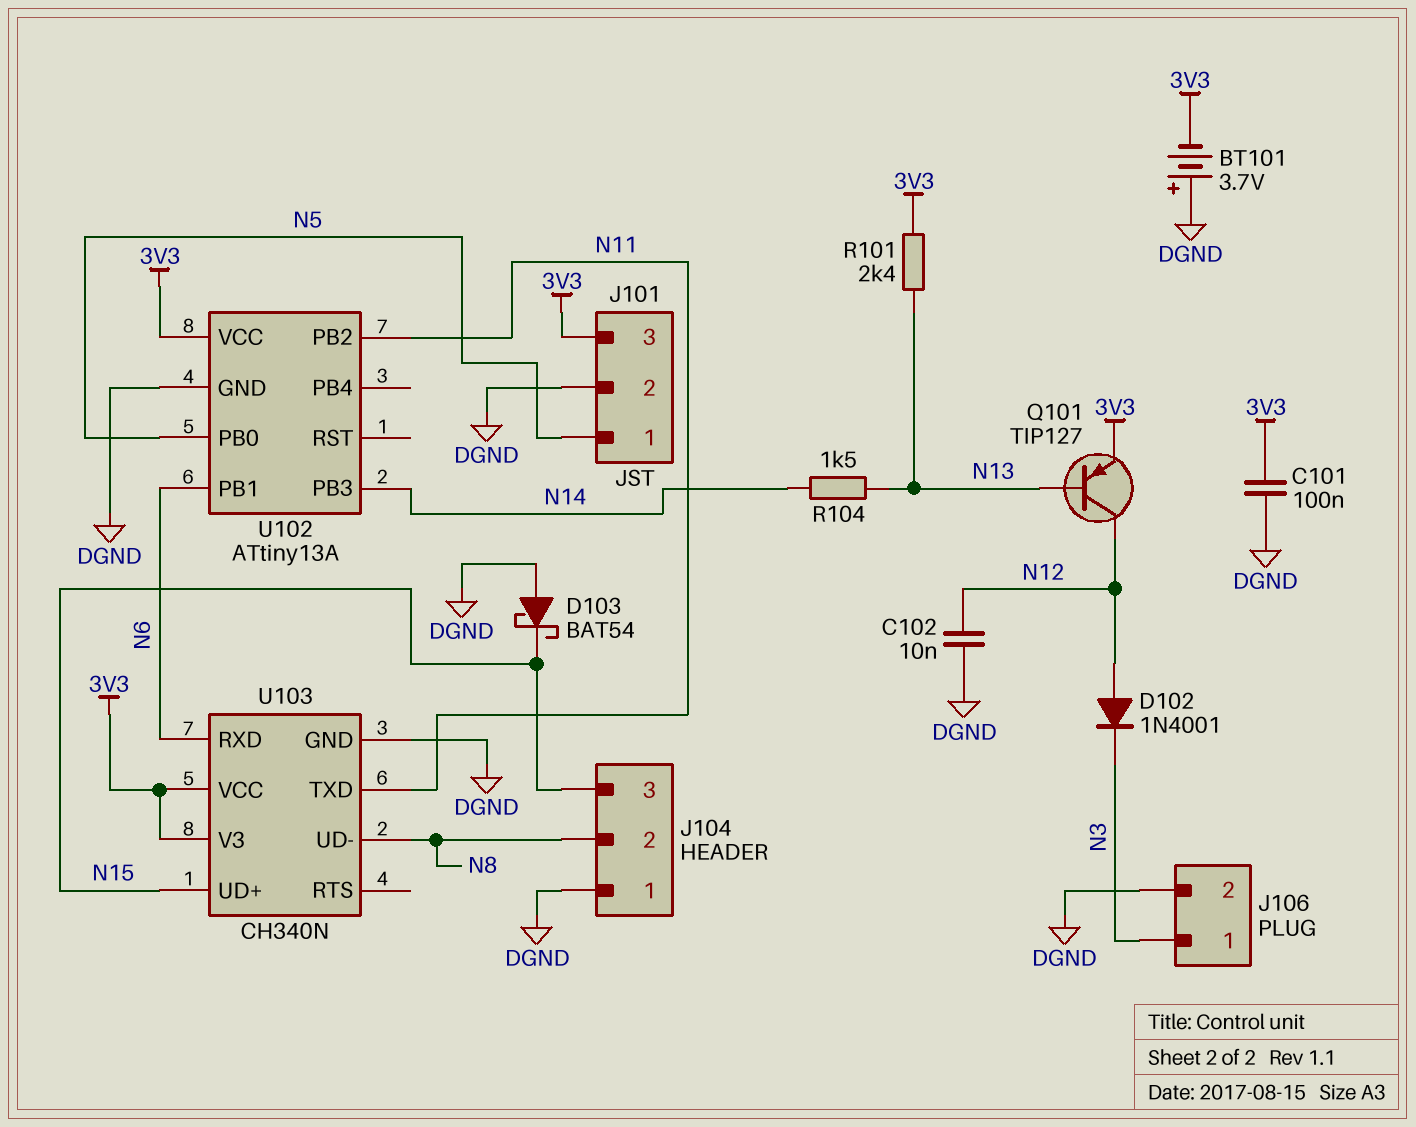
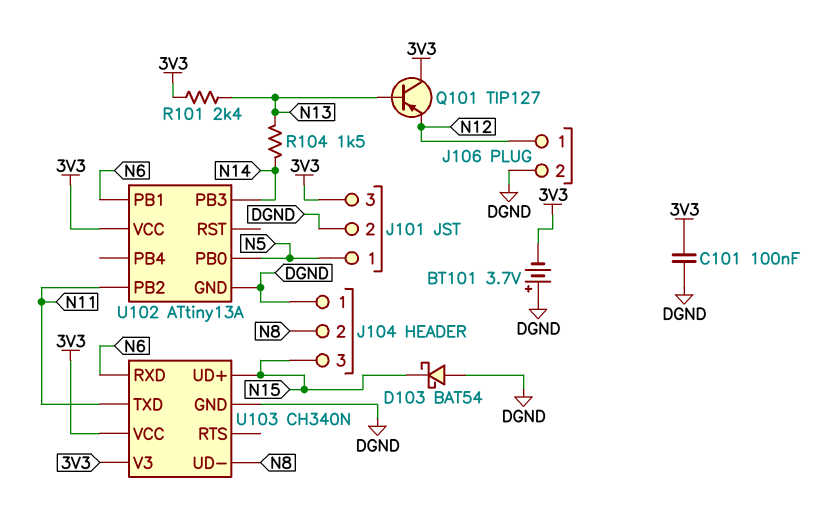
C102: 10nF (DGND, N12) -> none
D102: diode 1N4001 (A N12, K N3) -> none
J106 pin 1: N3 -> N12
Q101: PNP TIP127 (B N13, C N12, E 3V3) -> PNP TIP127 (B N13, C 3V3, E N12)

